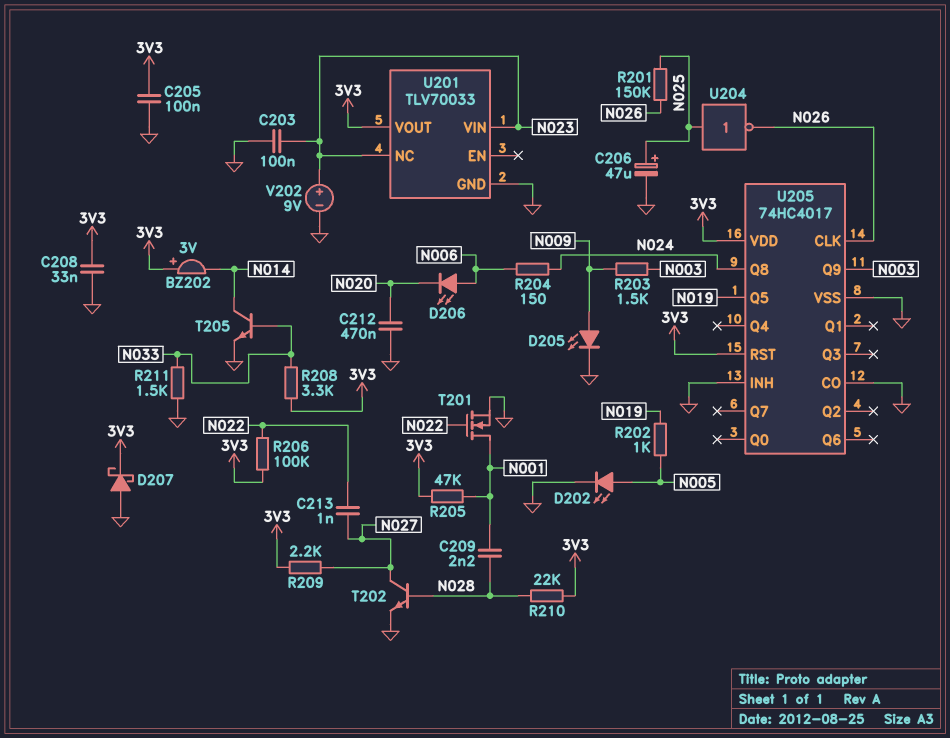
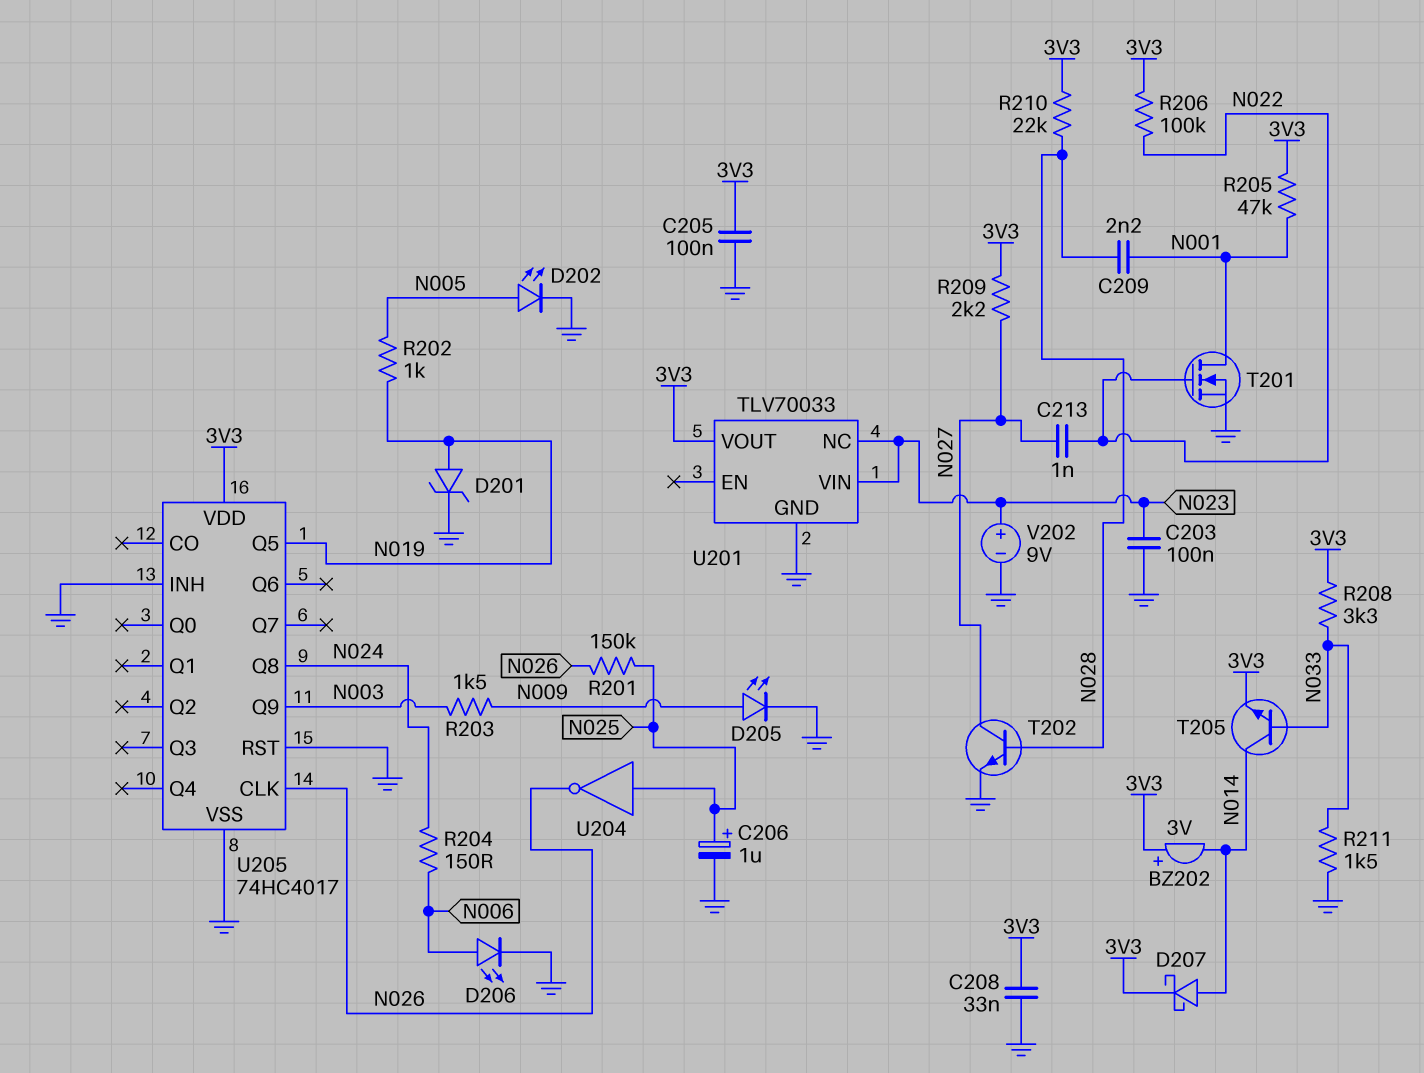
C206: 47uF (plus N025, minus GND) -> 1uF (plus N025, minus GND)
C212: 470nF (GND, N020) -> none
D201: none -> zener (A N019, K GND)
D206: LED (A N006, K N020) -> LED (A N006, K GND)
D207: schottky (A GND, K 3V3) -> schottky (A N014, K 3V3)
T205: NPN (B N033, C N014, E GND) -> NPN (B N033, C N014, E 3V3)
U205 pin CO: GND -> none
U205 pin RST: 3V3 -> GND

